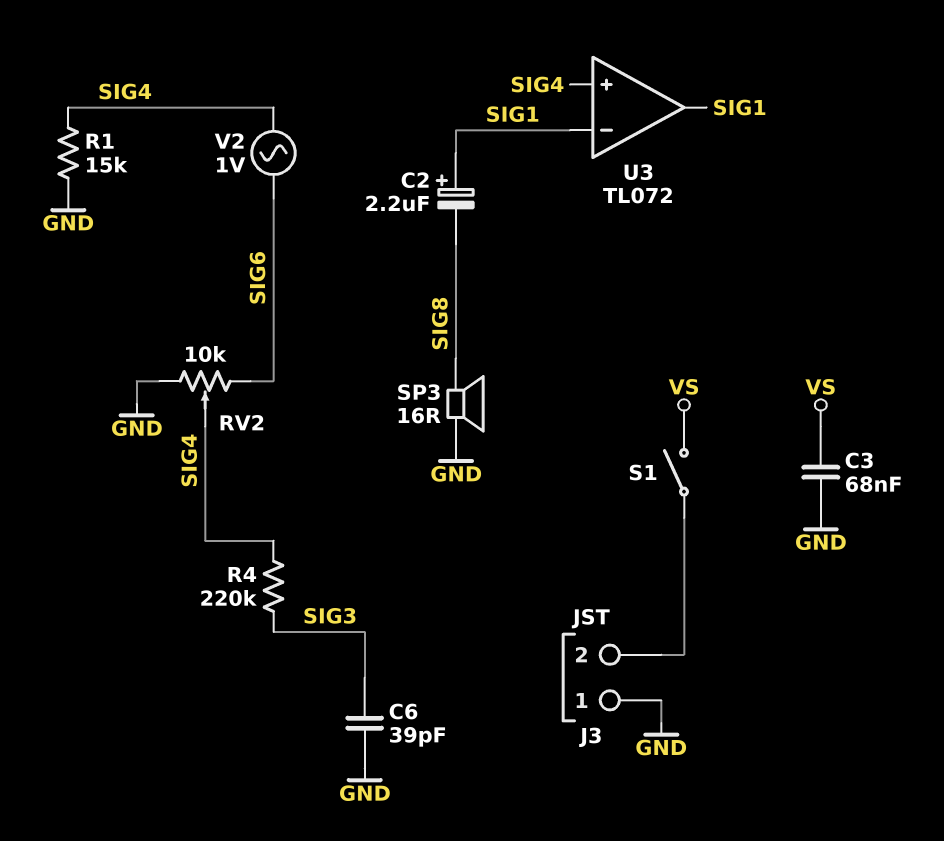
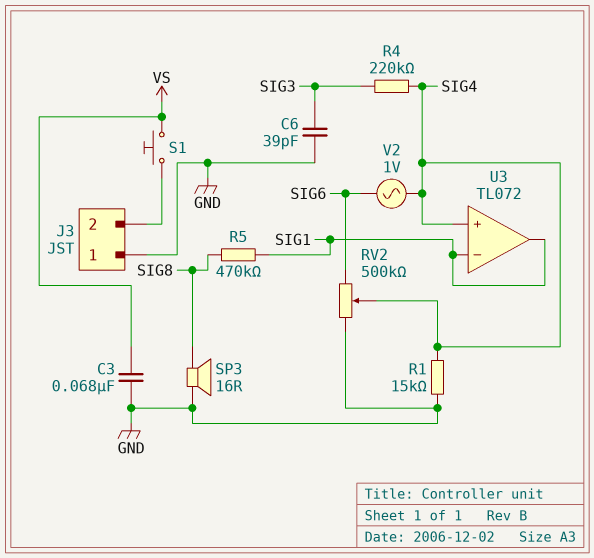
C2: 2.2uF (plus SIG1, minus SIG8) -> none
R5: none -> 470k (SIG1, SIG8)
RV2: 10k (GND, SIG6, wiper SIG4) -> 500k (GND, SIG6, wiper SIG4)
S1: switch (J3/2, VS) -> button (J3/2, VS)

